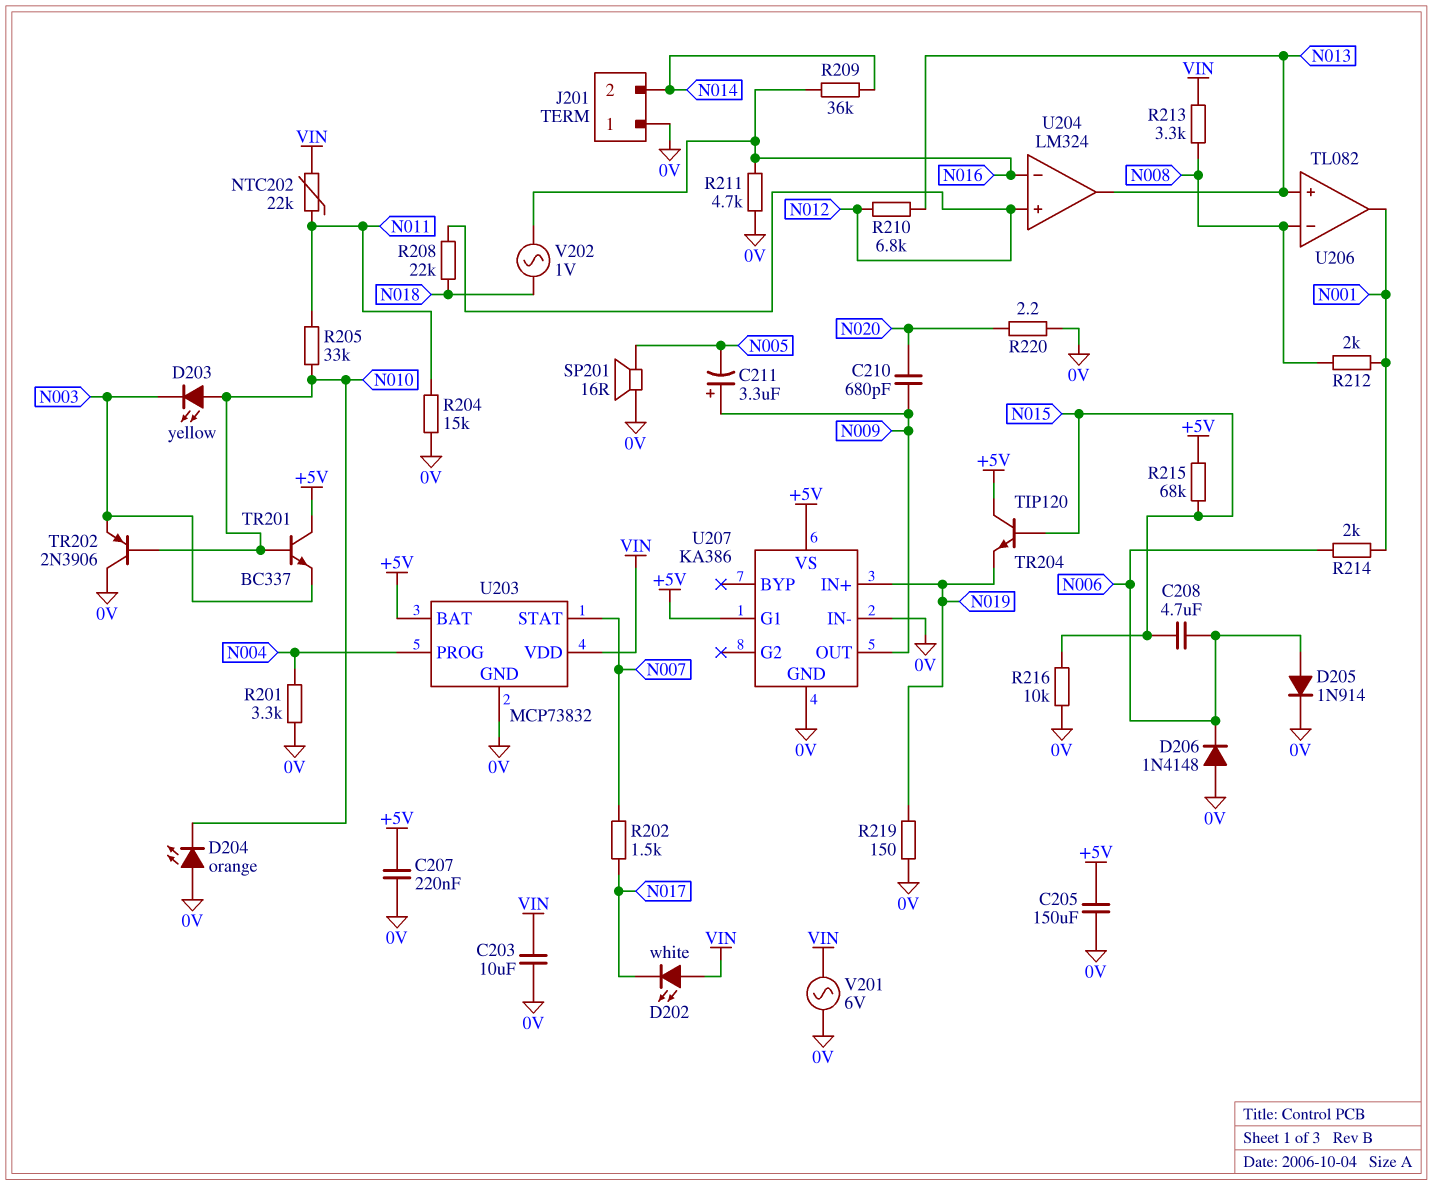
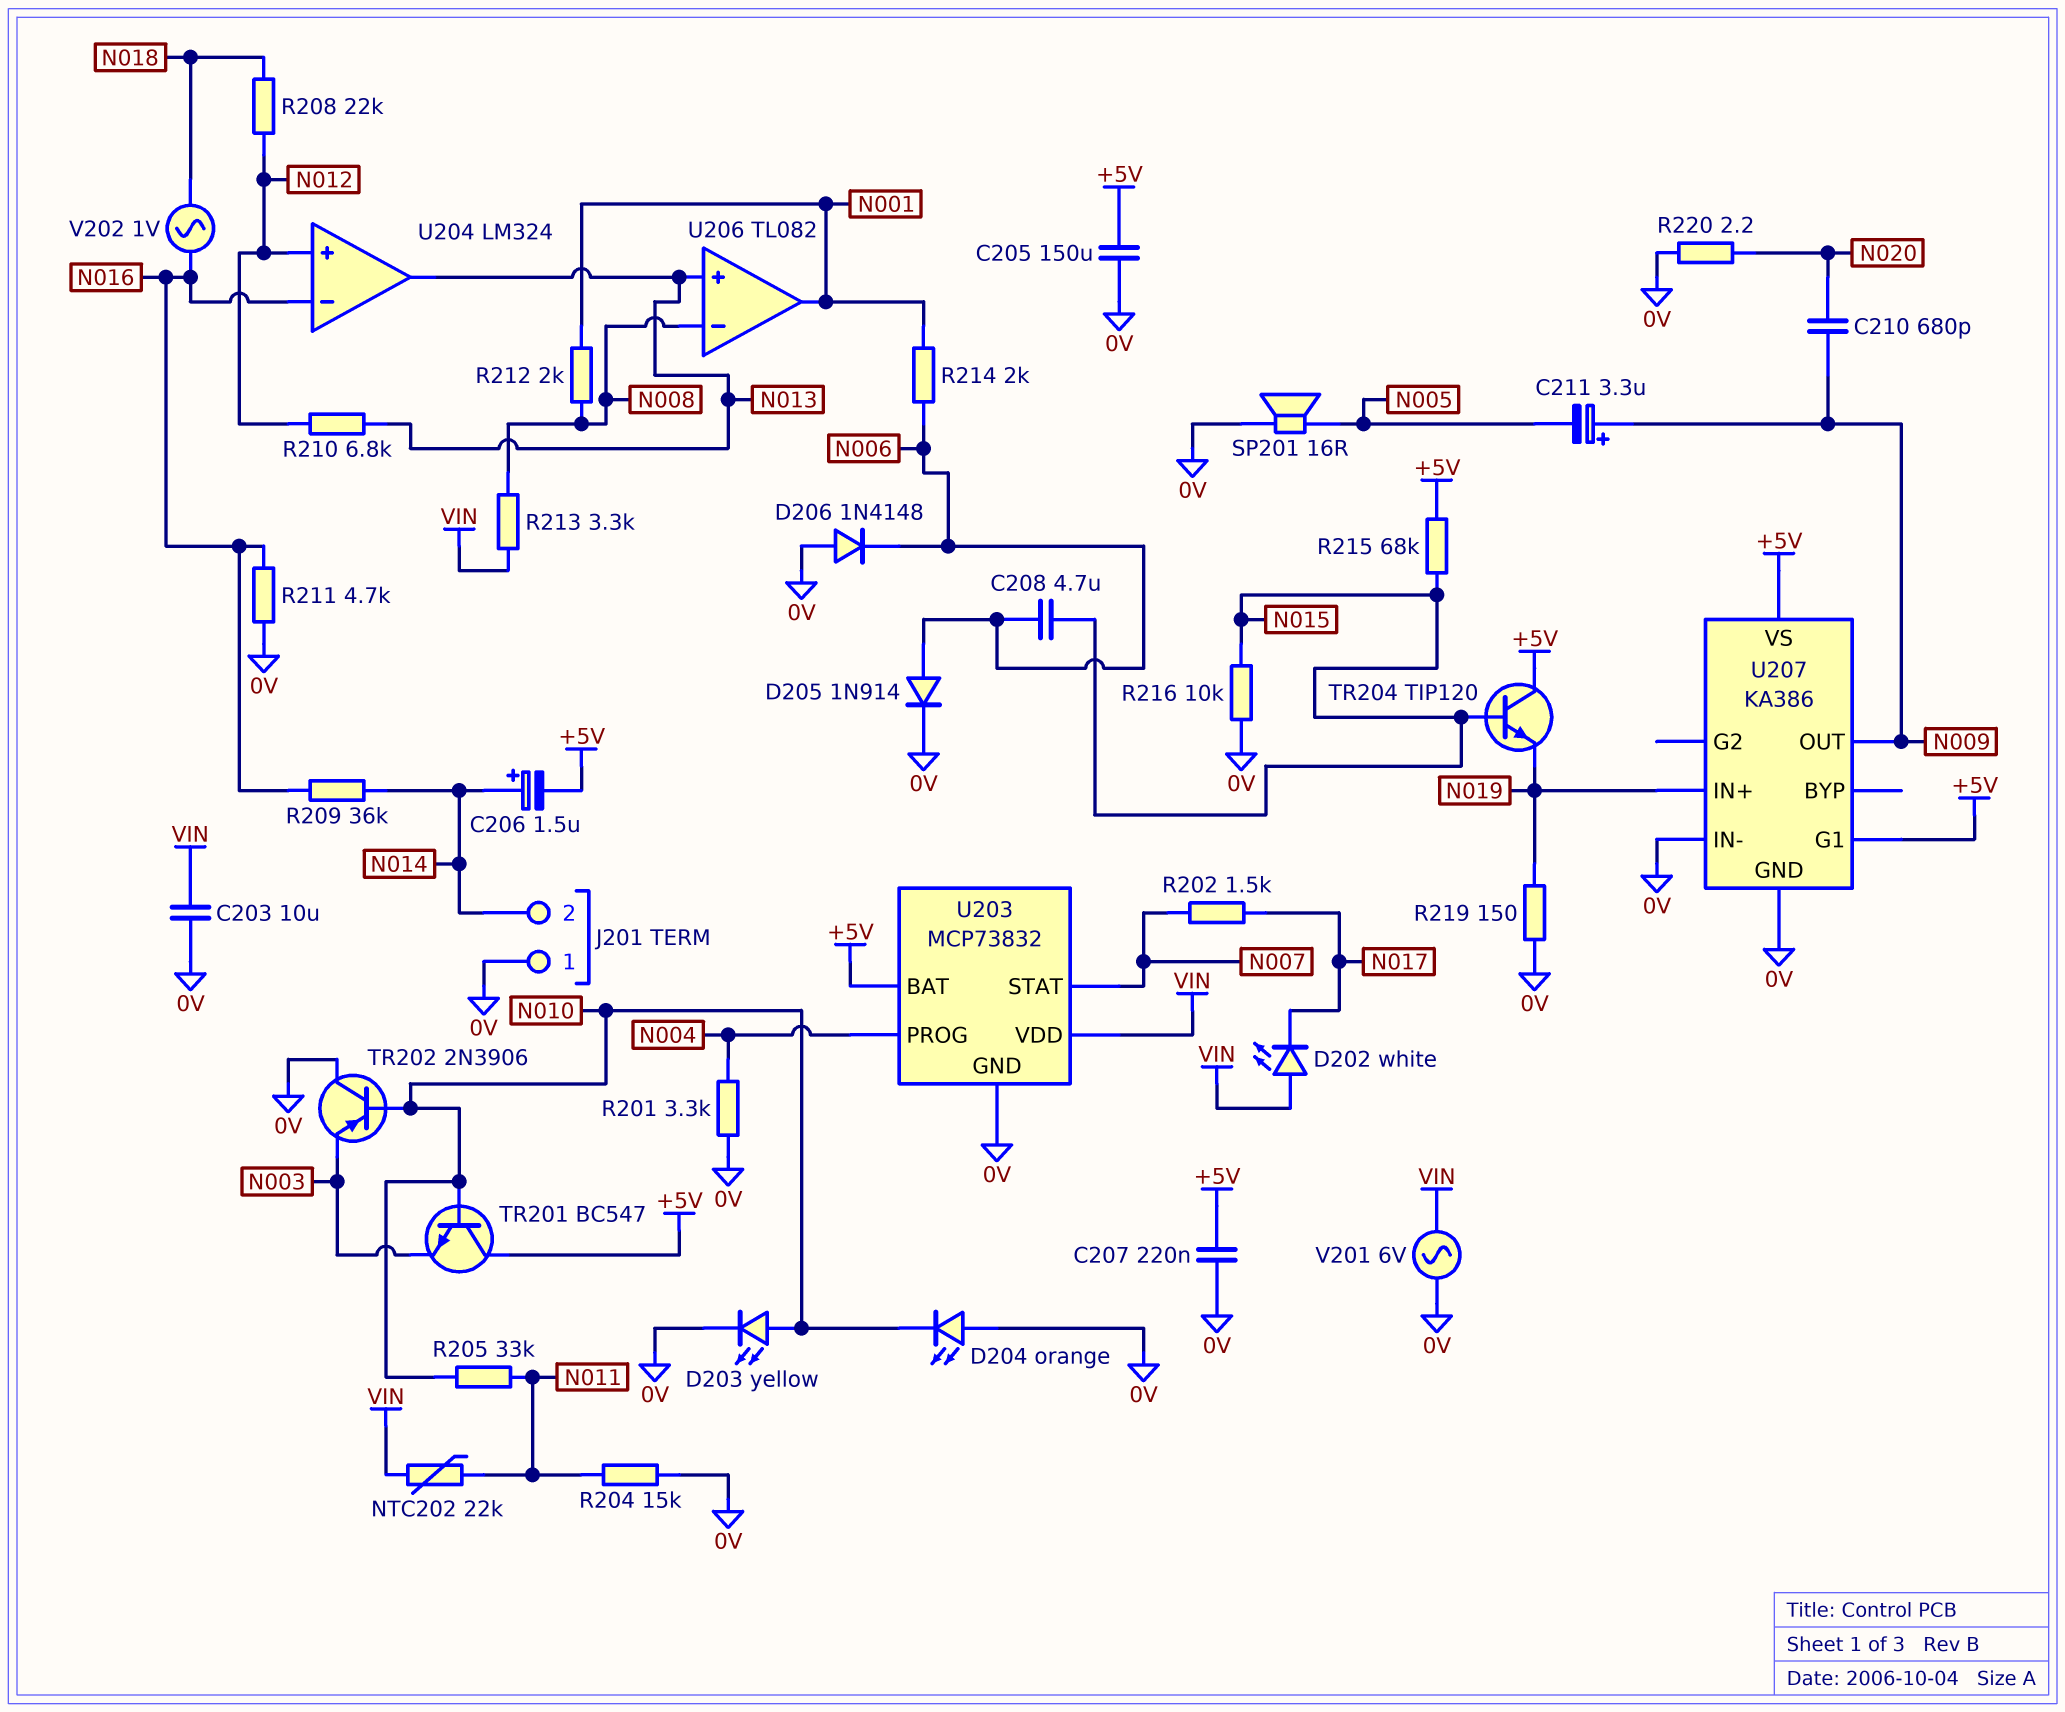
C206: none -> 1.5uF (plus N014, minus +5V)
D203: LED yellow (A N010, K N003) -> LED yellow (A N010, K 0V)
TR201: NPN BC337 (B N010, C +5V, E N003) -> NPN BC547 (B N010, C +5V, E N003)

